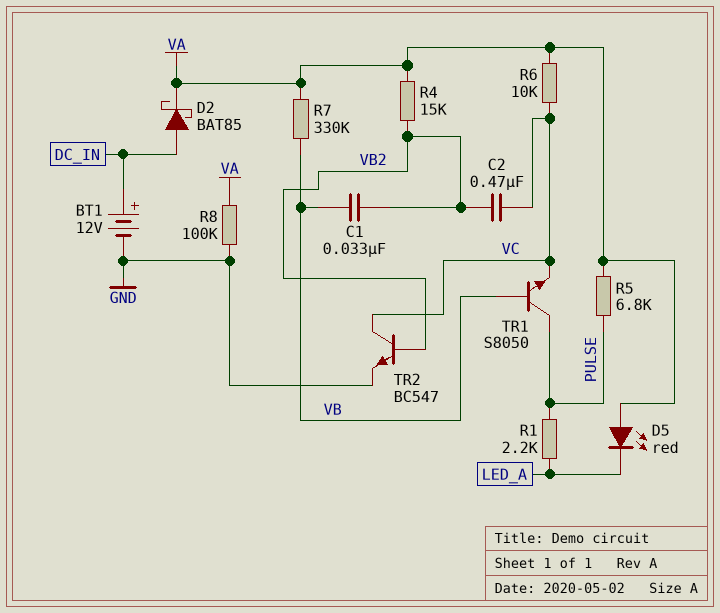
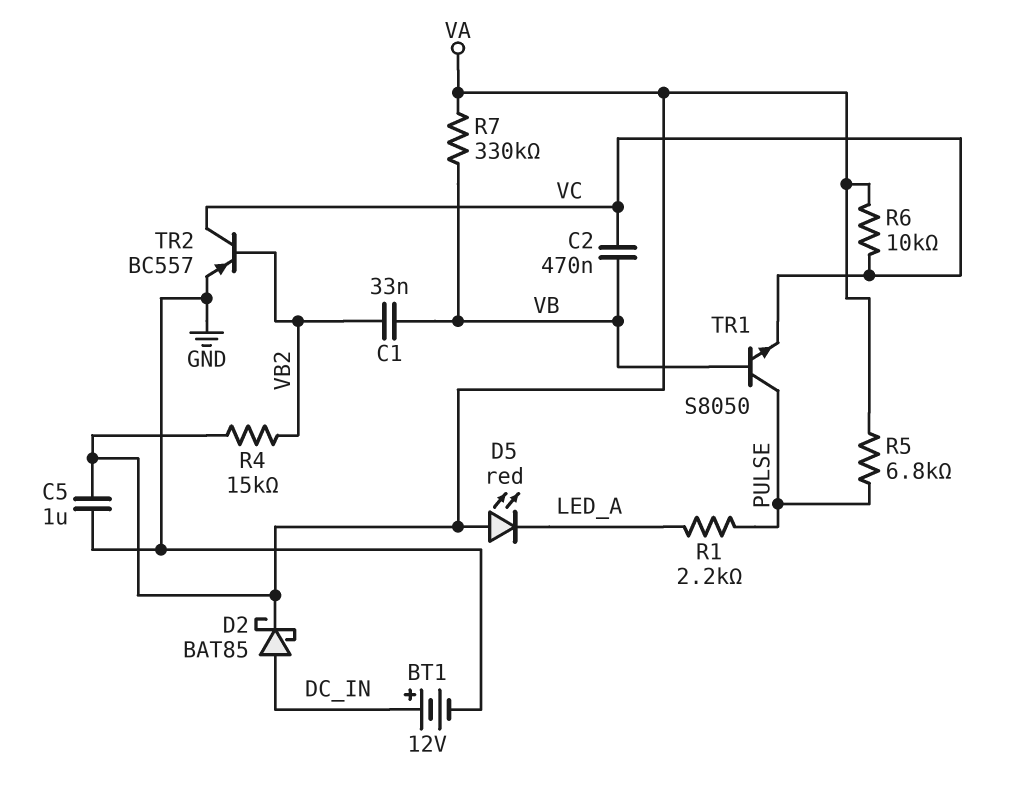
C2: 470nF (VB2, VC) -> 470nF (VB, VC)
C5: none -> 1uF (GND, VA)
R8: 100k (GND, VA) -> none
TR2: NPN BC547 (B VB2, C VC, E GND) -> PNP BC557 (B VB2, C VC, E GND)

